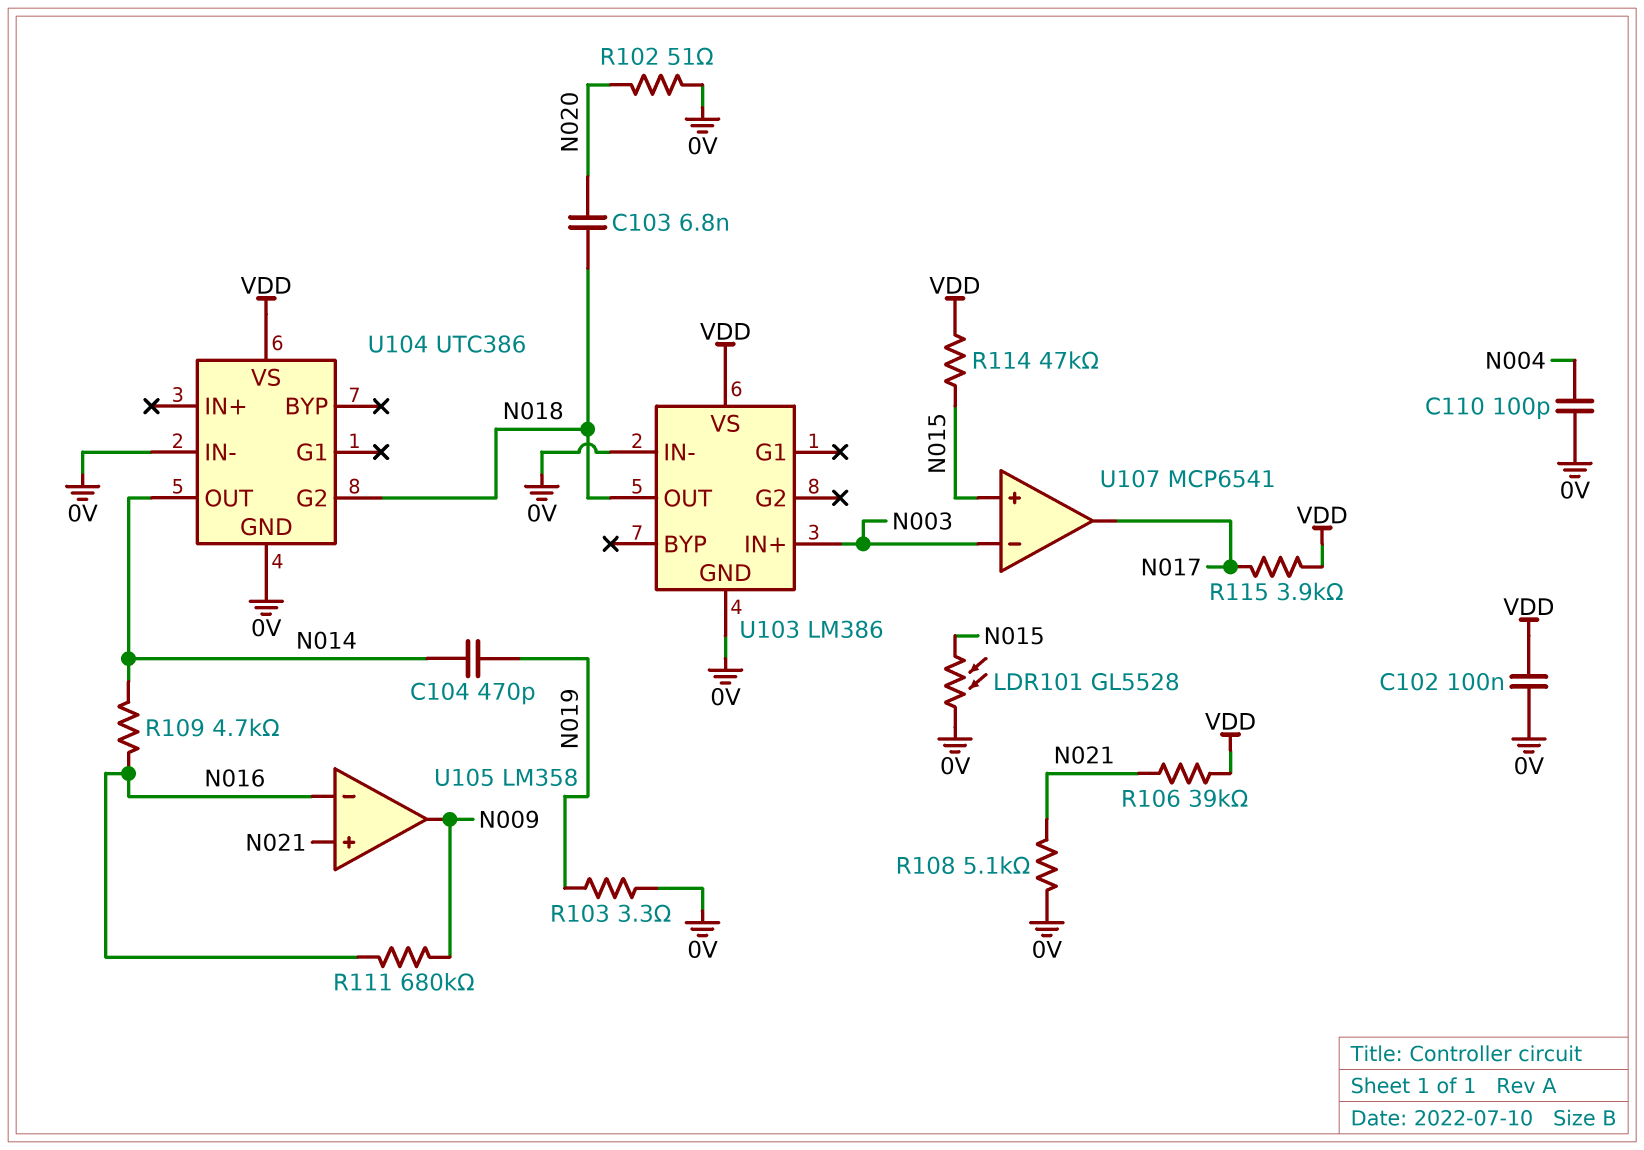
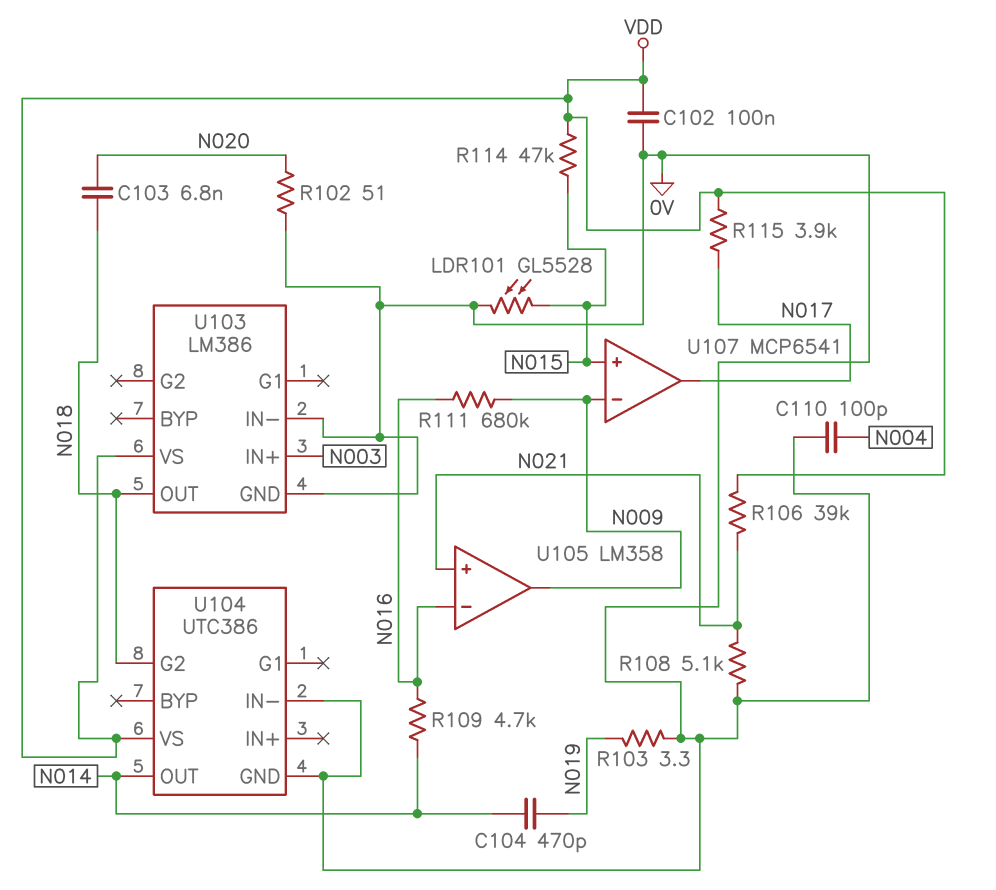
U107 pin in-: N003 -> N009

